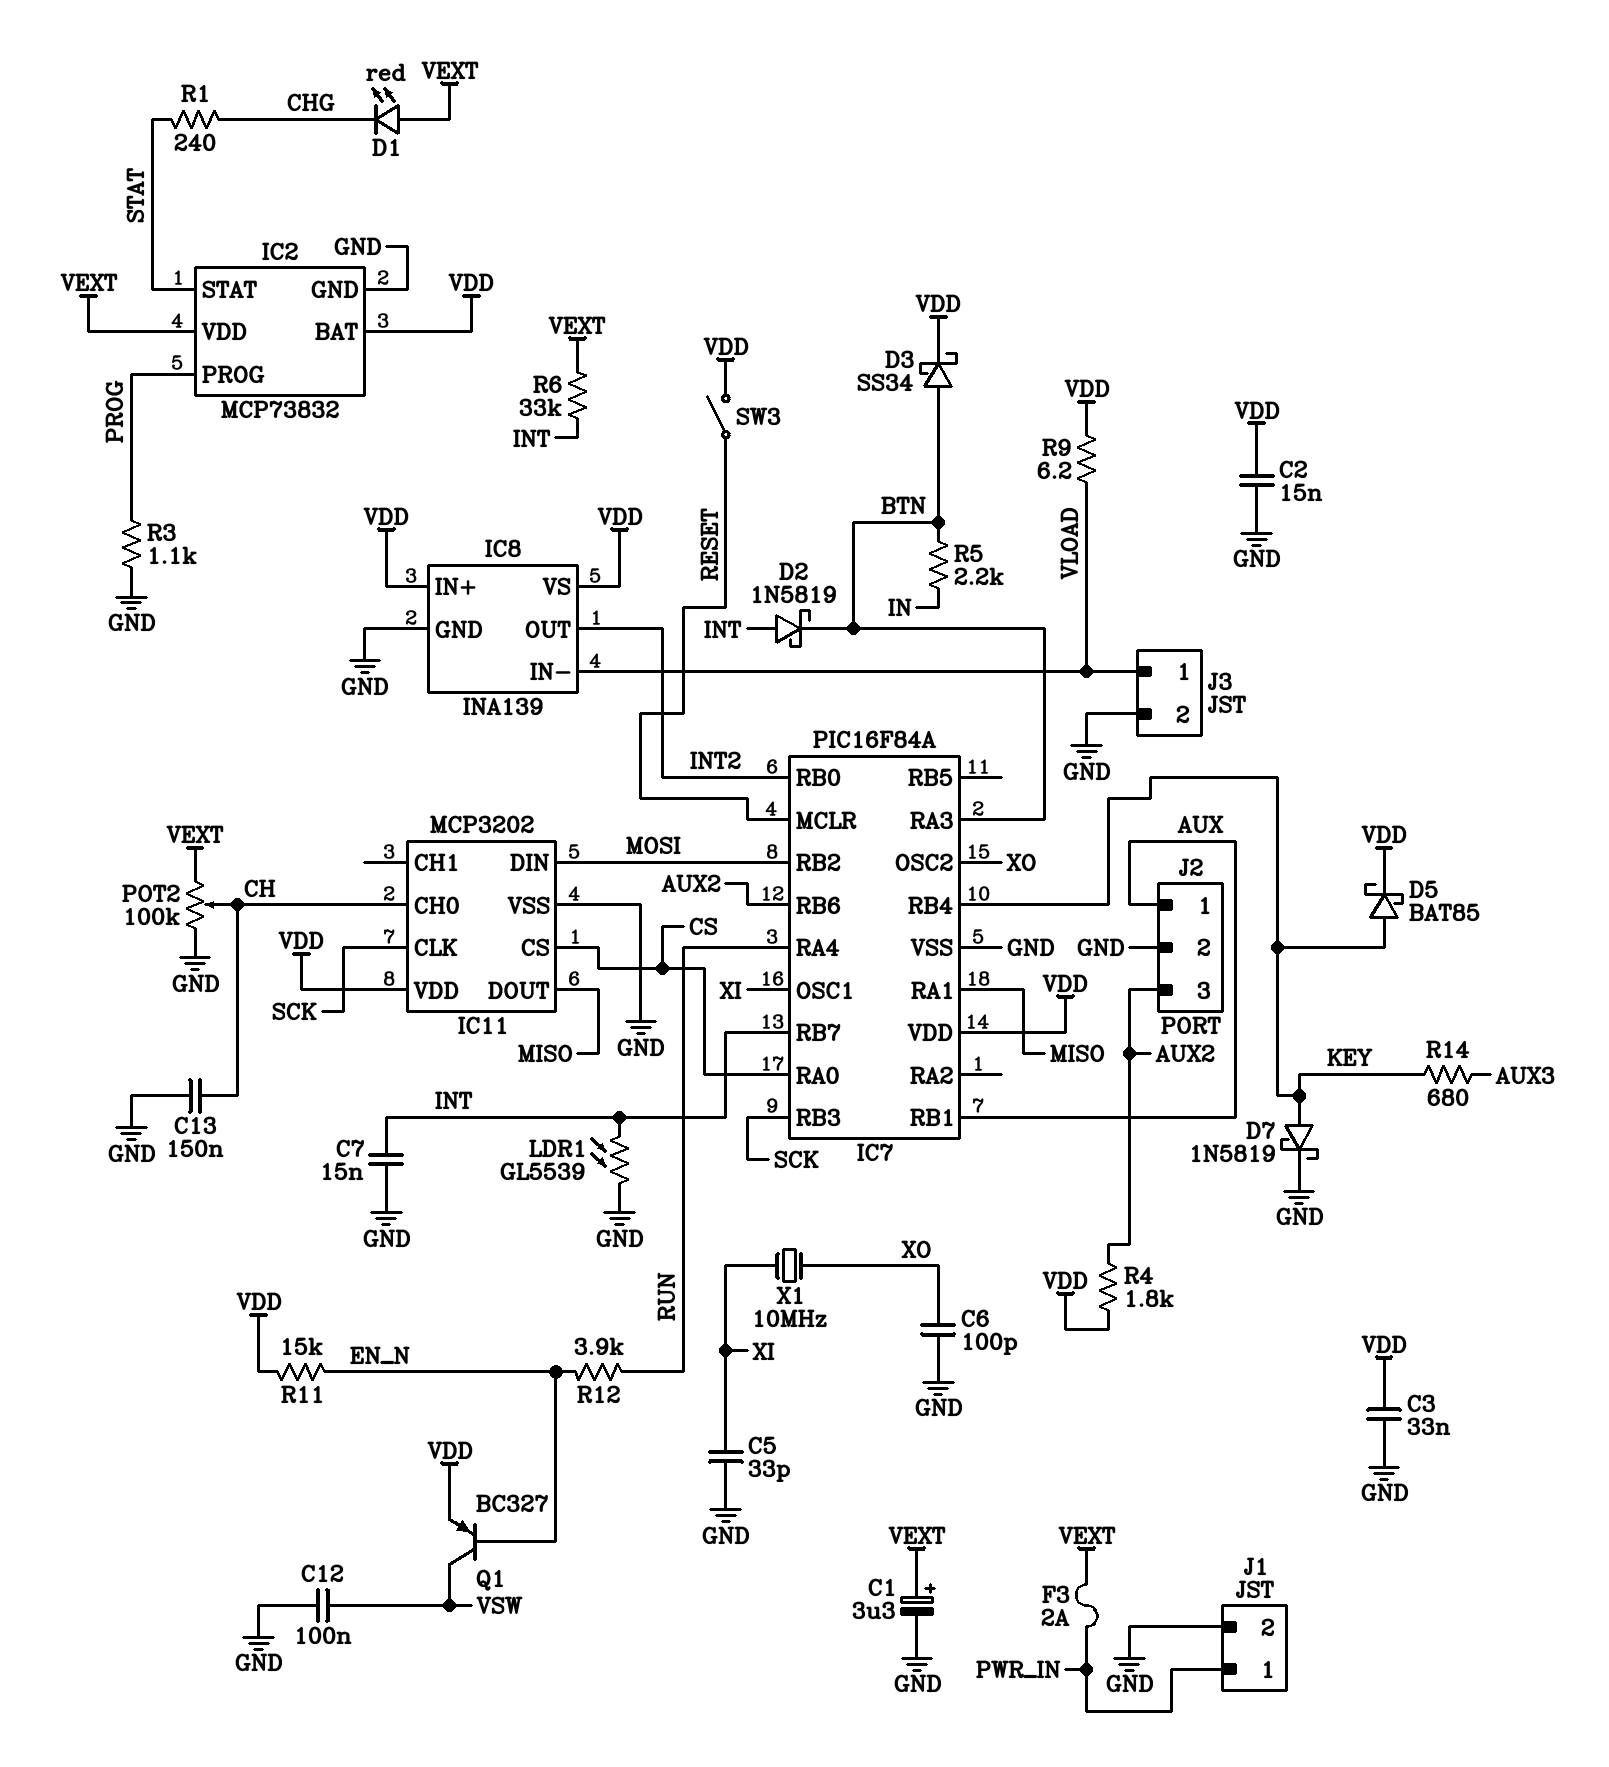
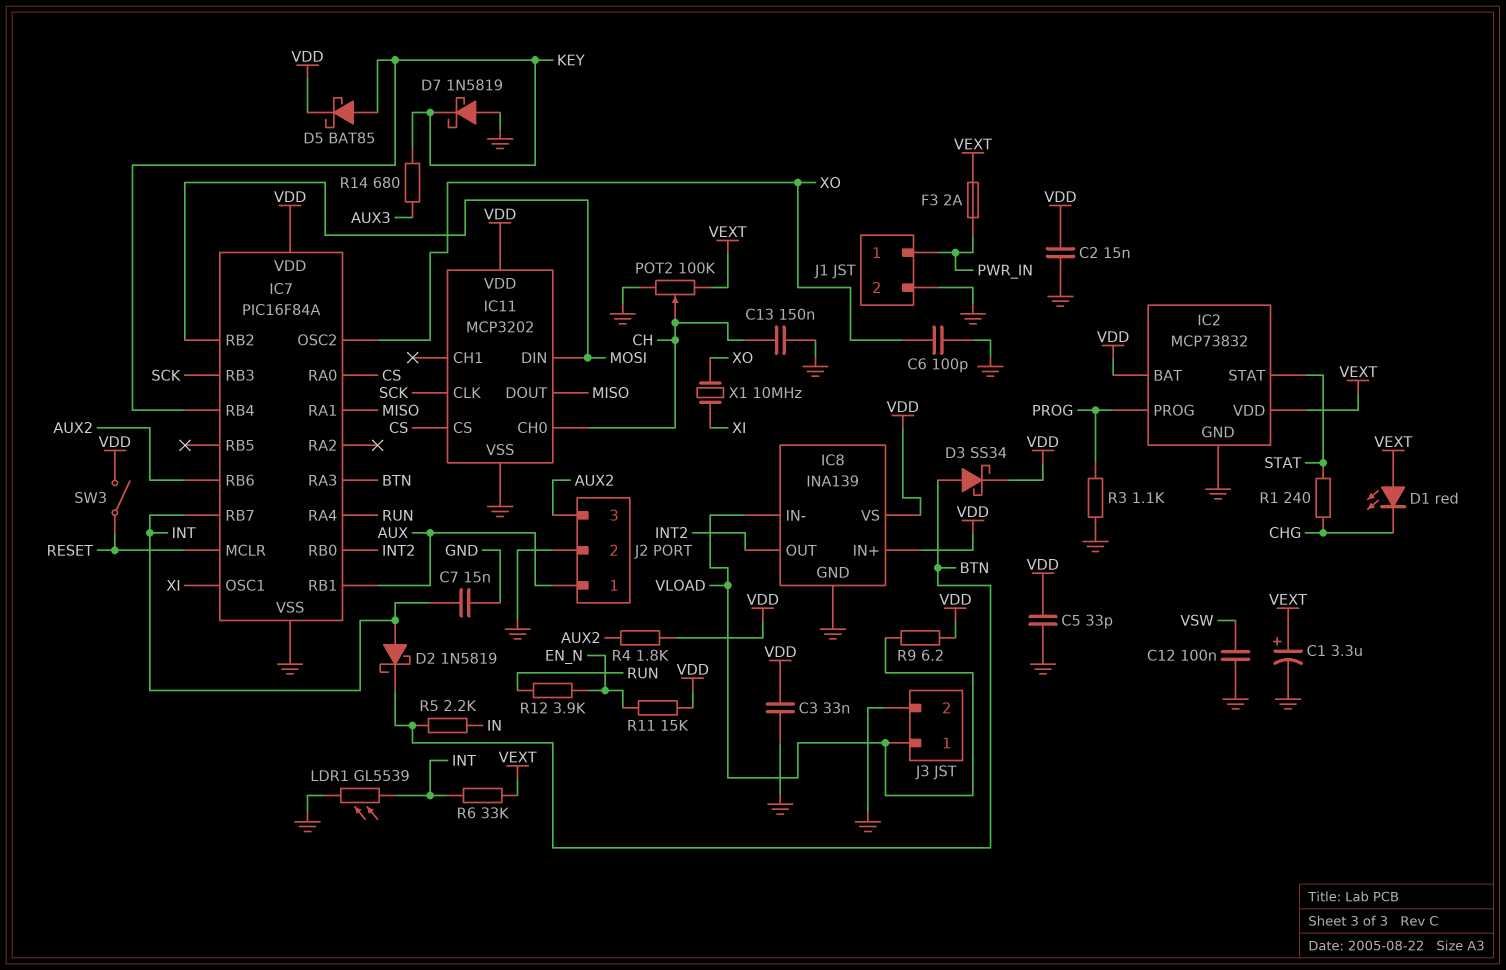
C5: 33pF (GND, XI) -> 33pF (GND, VDD)
D7: schottky 1N5819 (A KEY, K GND) -> schottky 1N5819 (A GND, K KEY)
Q1: PNP BC327 (B EN_N, C VSW, E VDD) -> none

